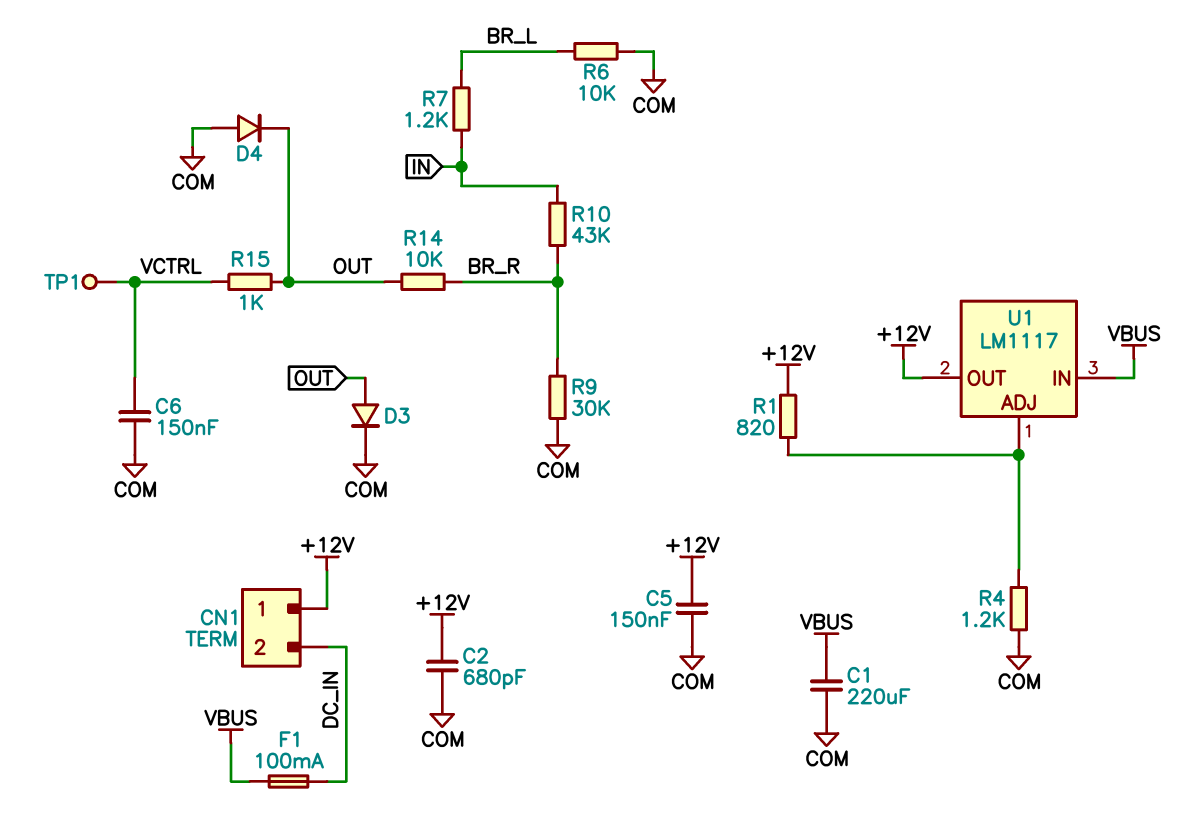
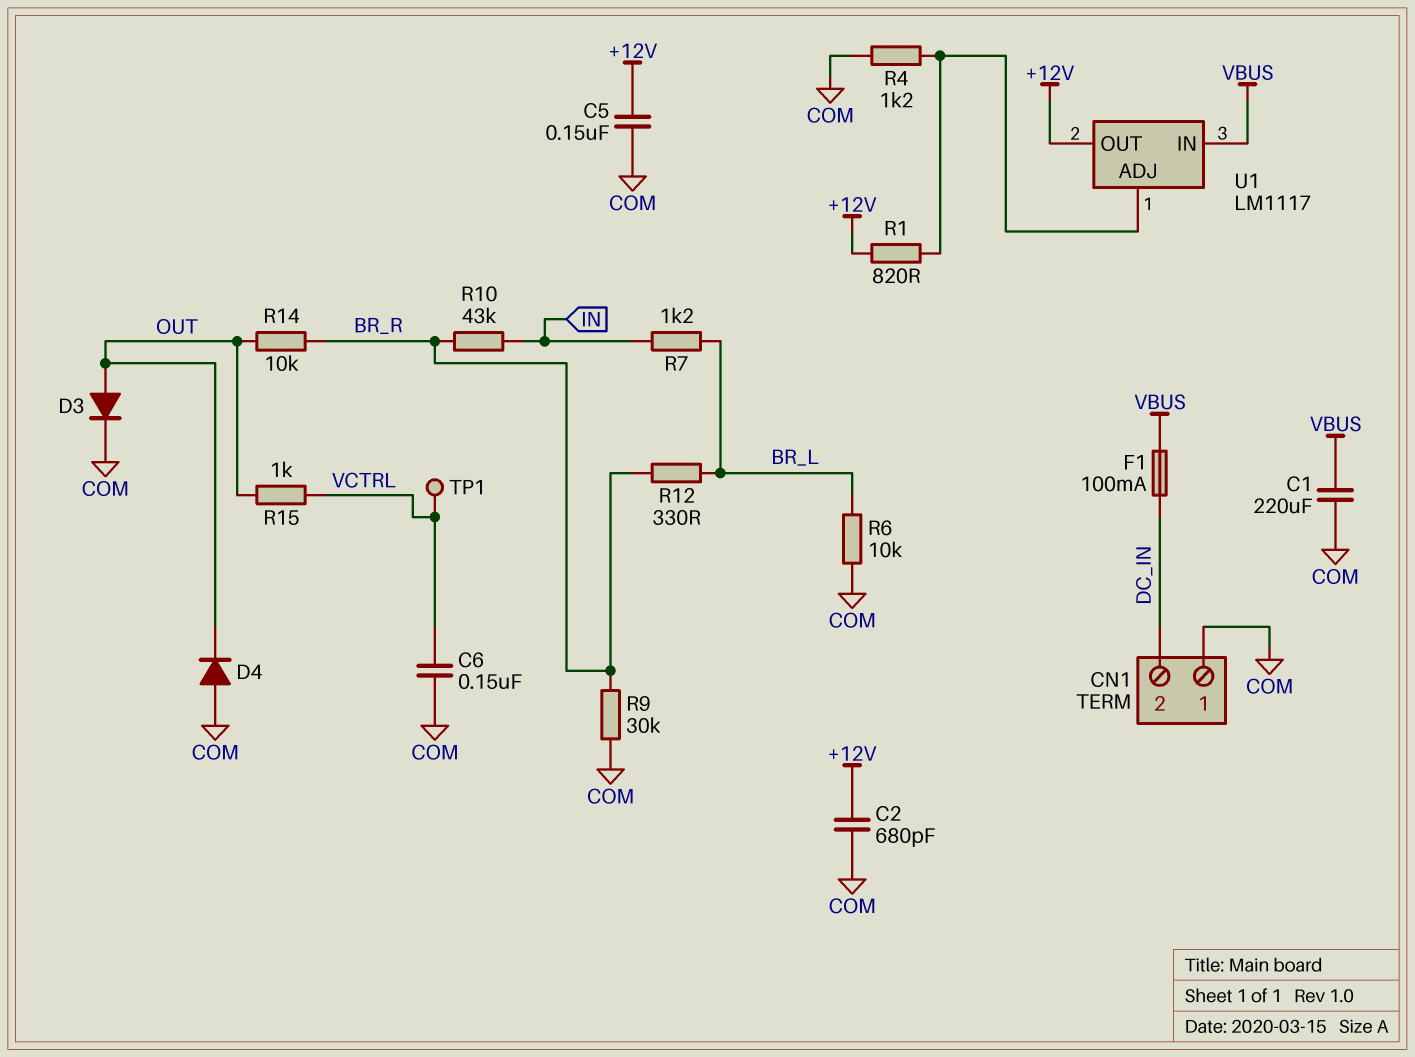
CN1 pin 1: +12V -> COM
R12: none -> 330 (BR_L, BR_R)

